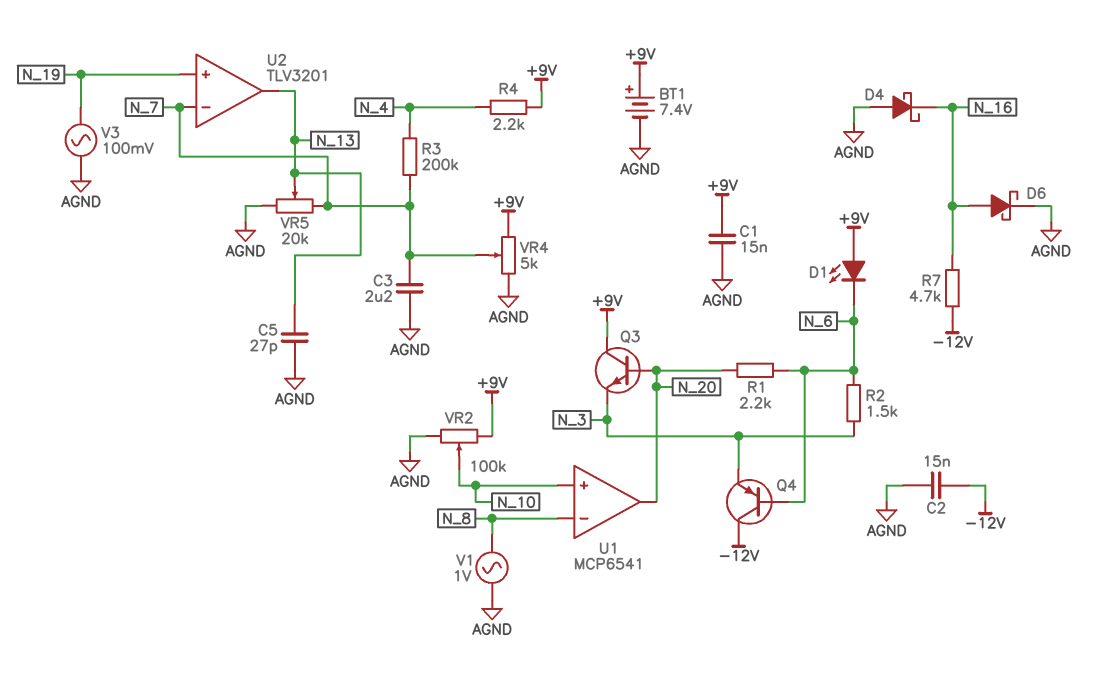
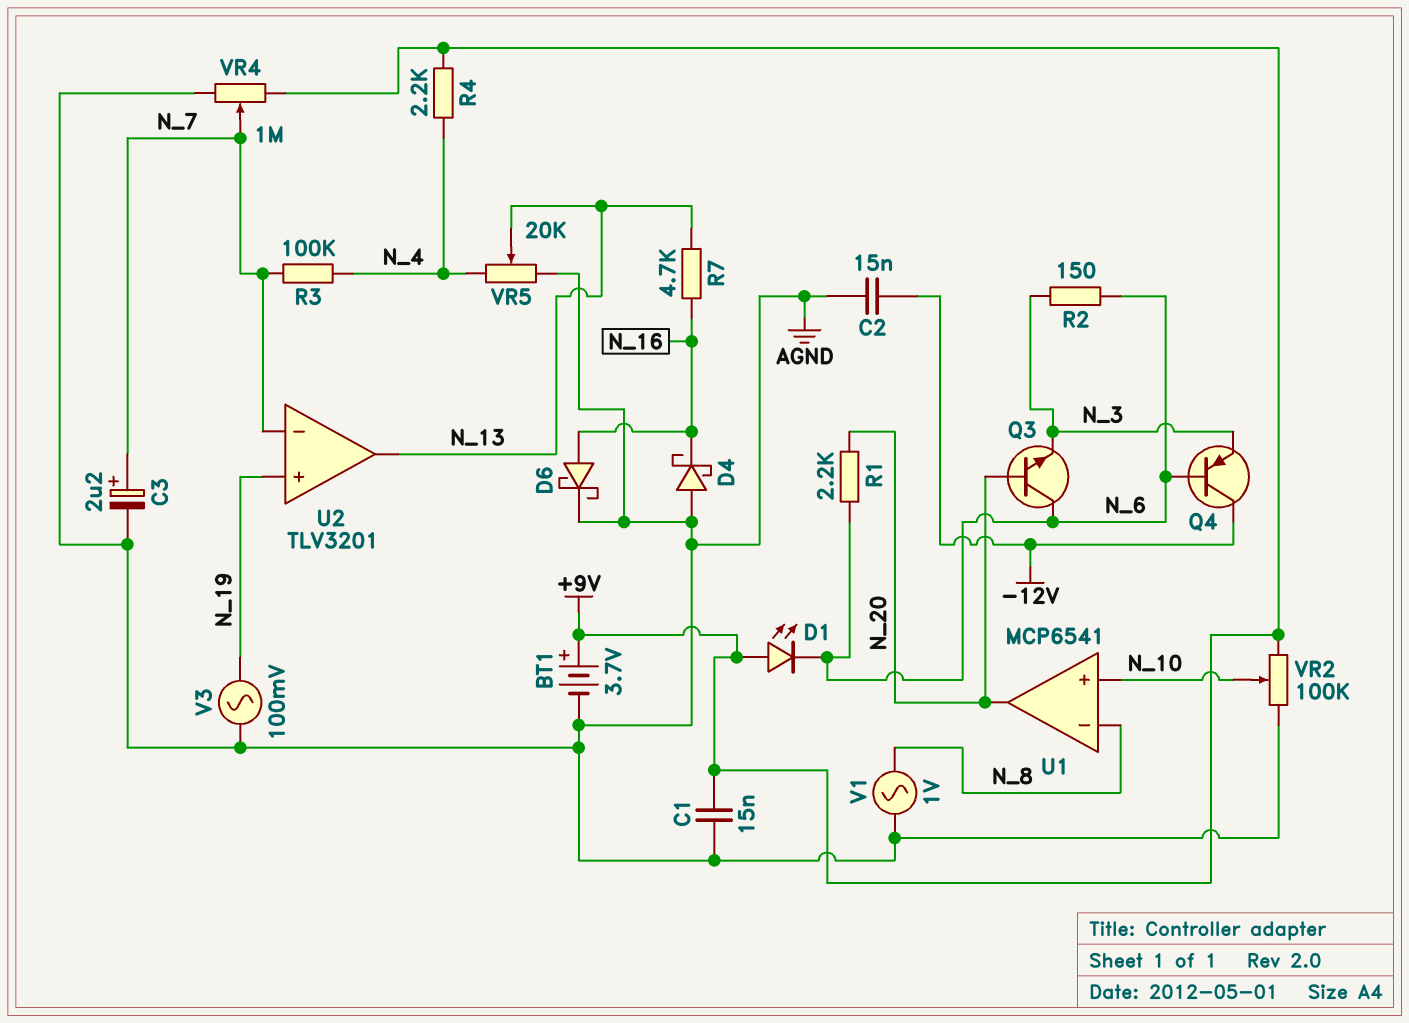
BT1: 7.4V (plus +9V, minus AGND) -> 3.7V (plus +9V, minus AGND)
C3: 2.2uF (AGND, N_7) -> 2.2uF (plus N_7, minus AGND)
C5: 27pF (AGND, N_13) -> none
Q3: NPN (B N_20, C +9V, E N_3) -> NPN (B N_20, C N_6, E N_3)
R2: 1.5k (N_3, N_6) -> 150 (N_3, N_6)
R3: 200k (N_4, N_7) -> 100k (N_4, N_7)
R7: 4.7k (-12V, N_16) -> 4.7k (N_13, N_16)
VR4: 5k (+9V, AGND, wiper N_7) -> 1M (+9V, AGND, wiper N_7)
VR5: 20k (AGND, N_7, wiper N_13) -> 20k (AGND, N_4, wiper N_13)

